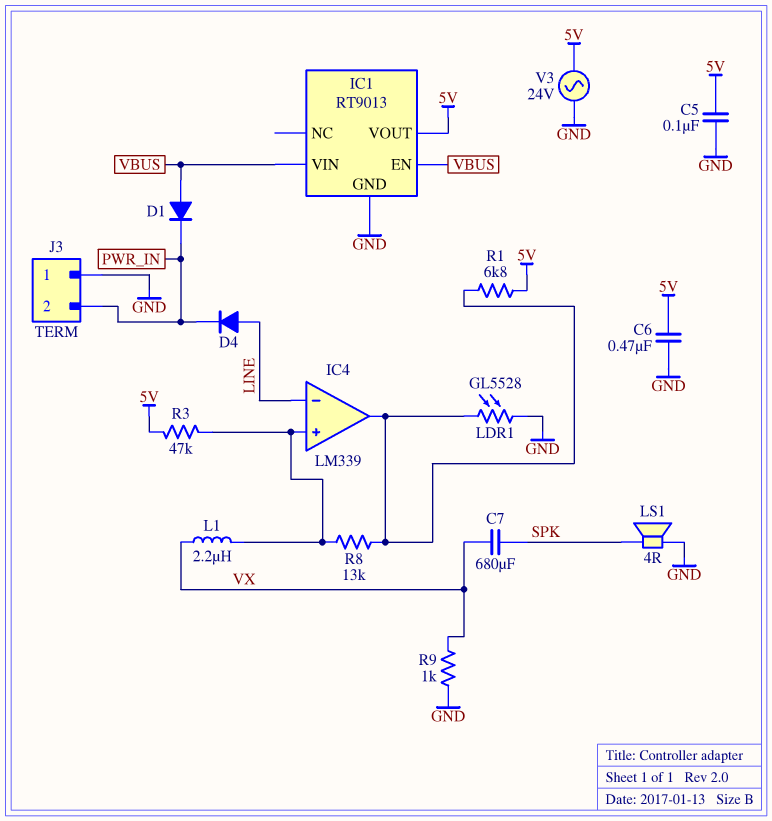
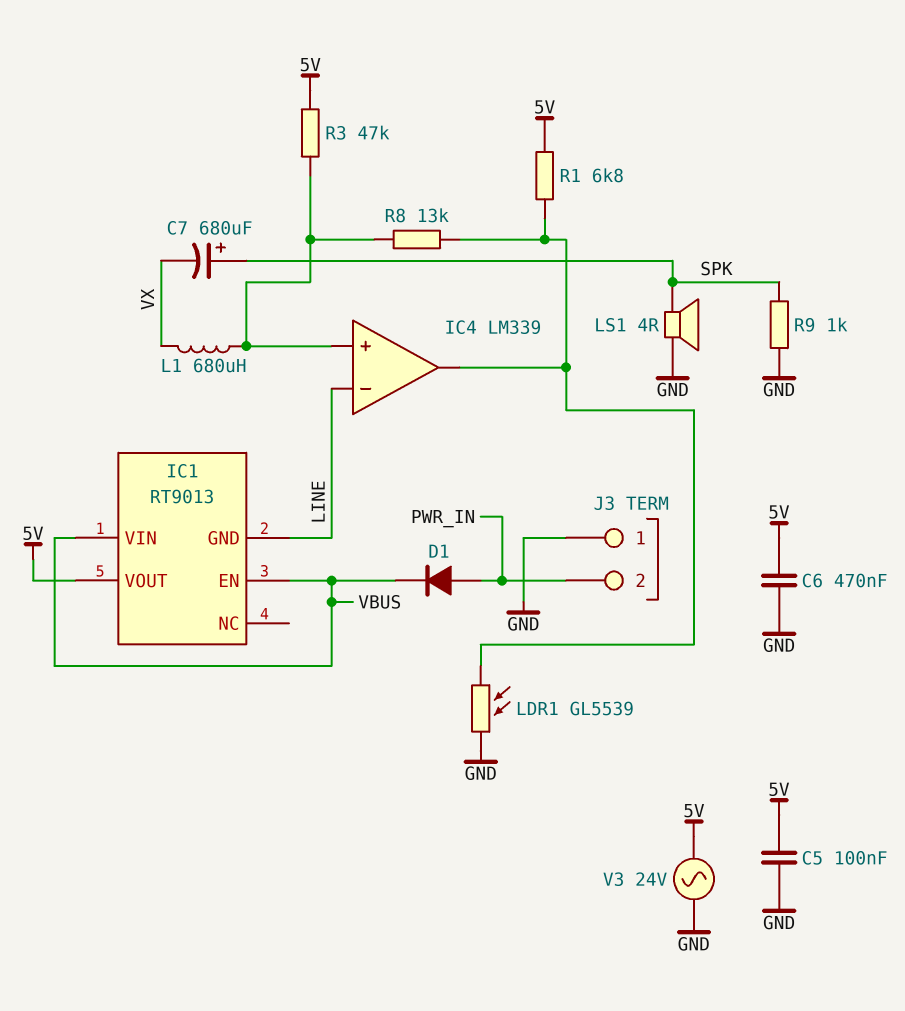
C7: 680uF (SPK, VX) -> 680uF (plus SPK, minus VX)
D1: diode (A VBUS, K PWR_IN) -> diode (A PWR_IN, K VBUS)
D4: diode (A LINE, K PWR_IN) -> none
IC1 pin GND: GND -> LINE
L1: 2.2uH (IC4/in+, VX) -> 680uH (IC4/in+, VX)
LDR1: GL5528 (GND, IC4/out) -> GL5539 (GND, IC4/out)
R9: 1k (GND, VX) -> 1k (GND, SPK)

